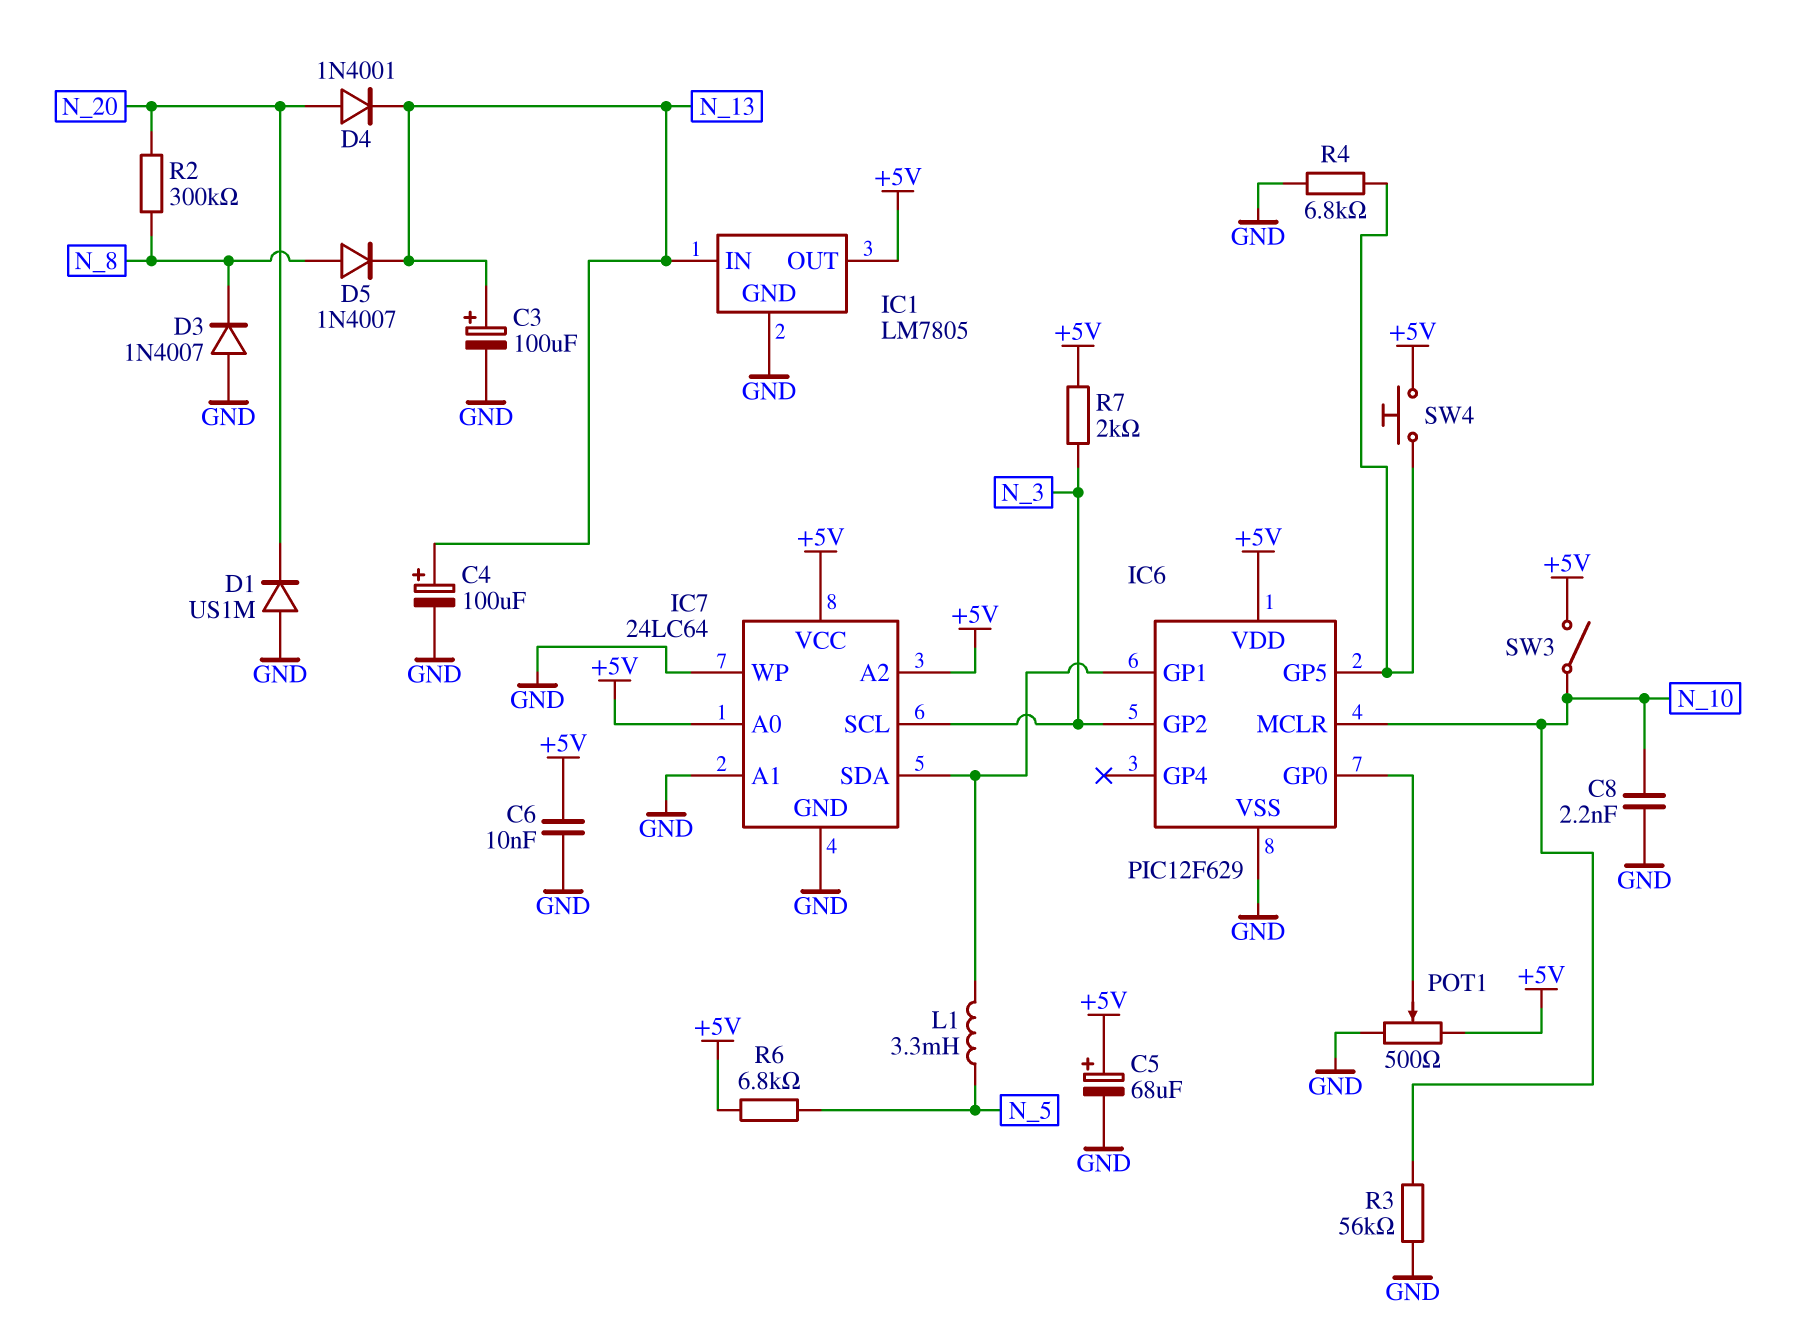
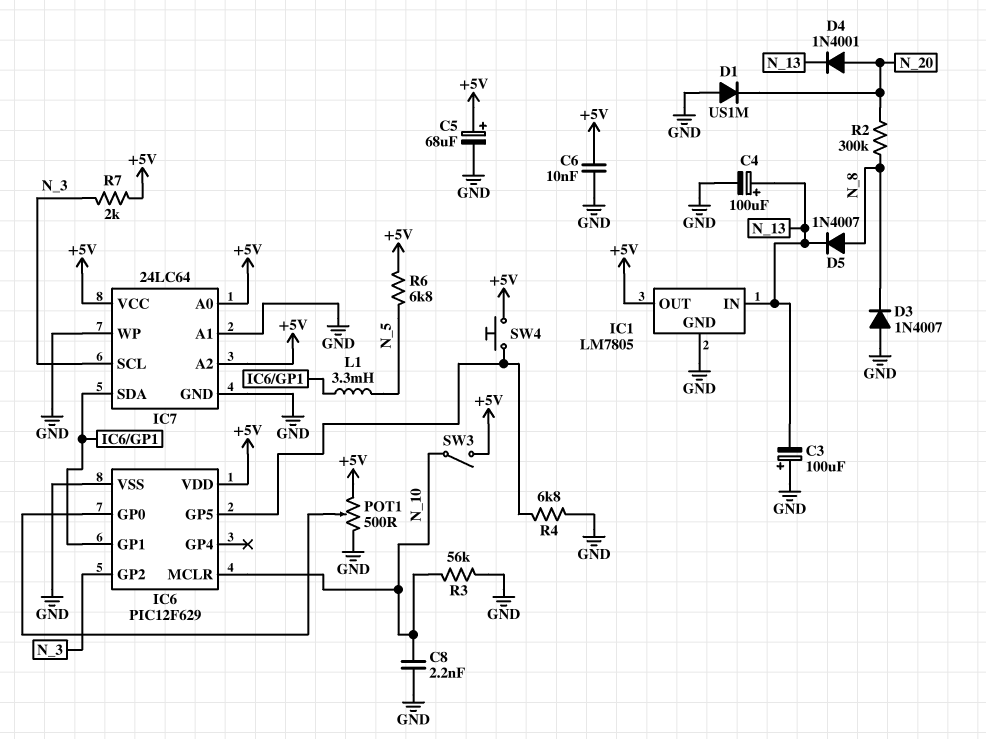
C3: 100uF (plus N_13, minus GND) -> 100uF (plus GND, minus N_13)

